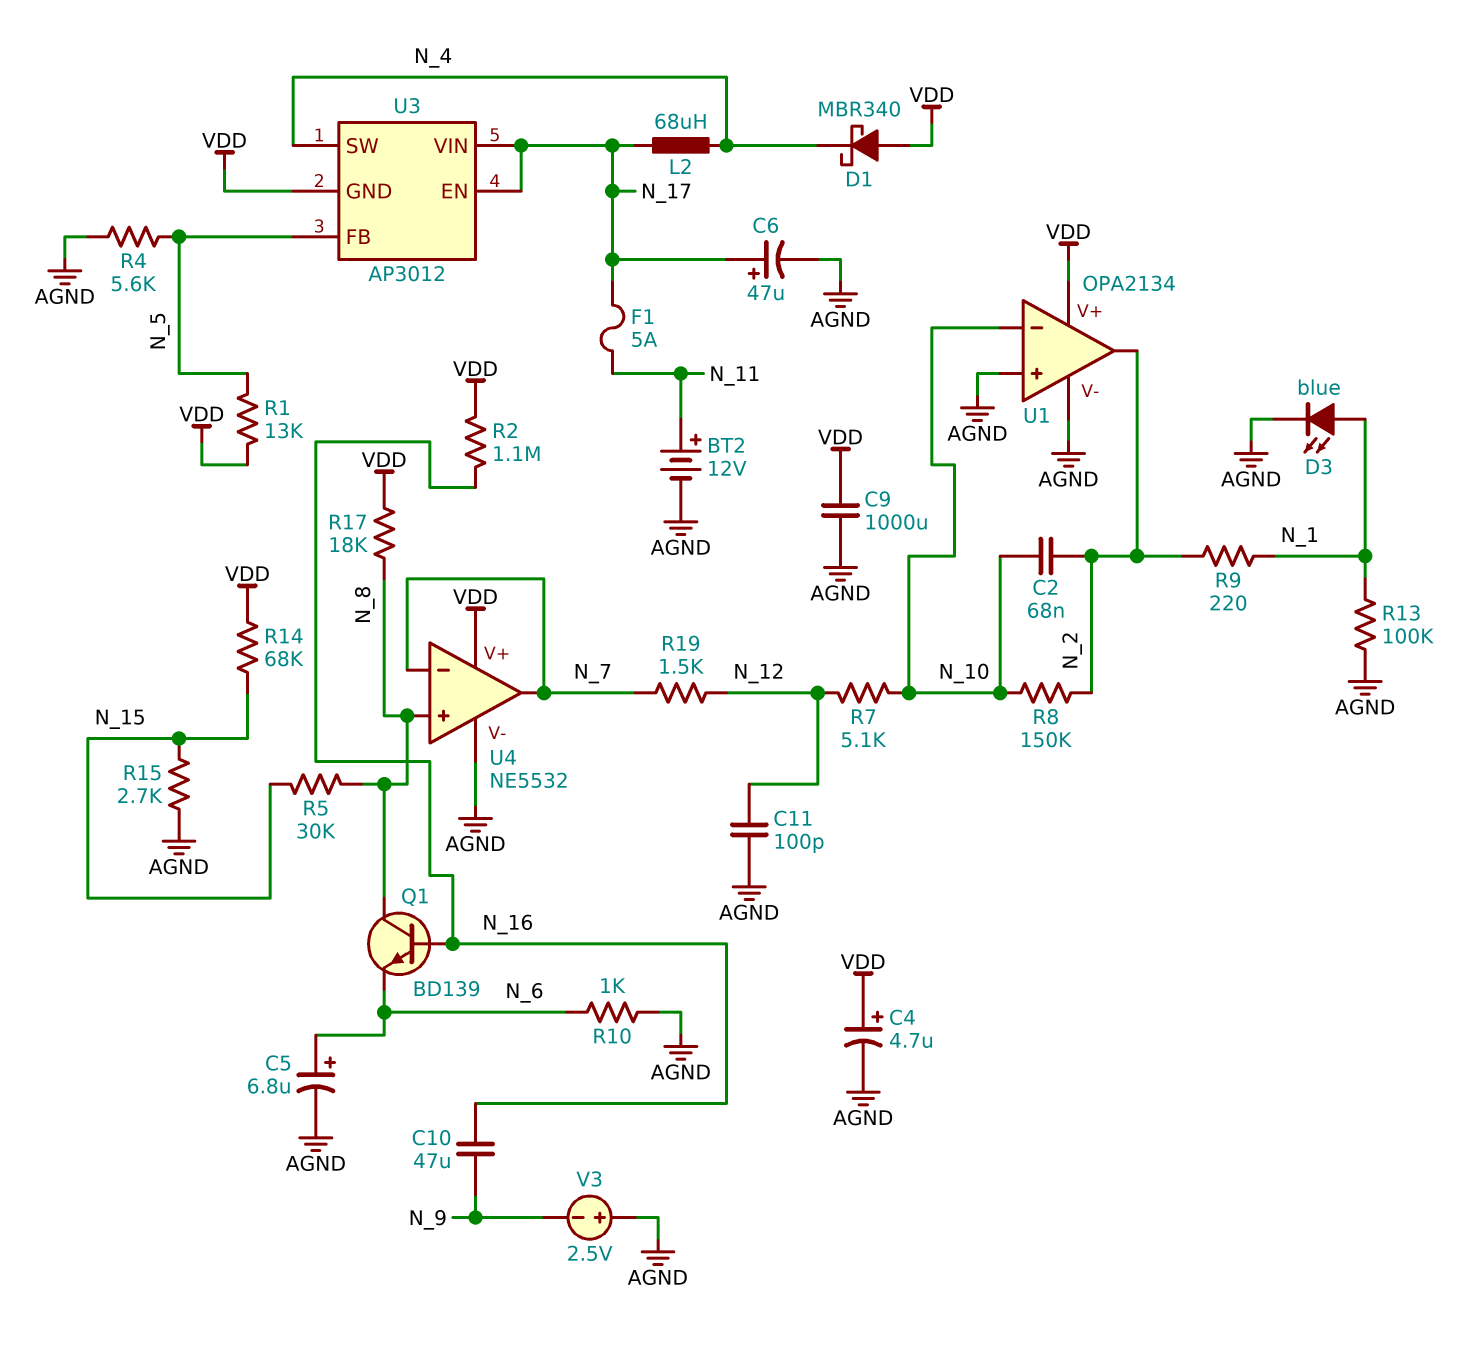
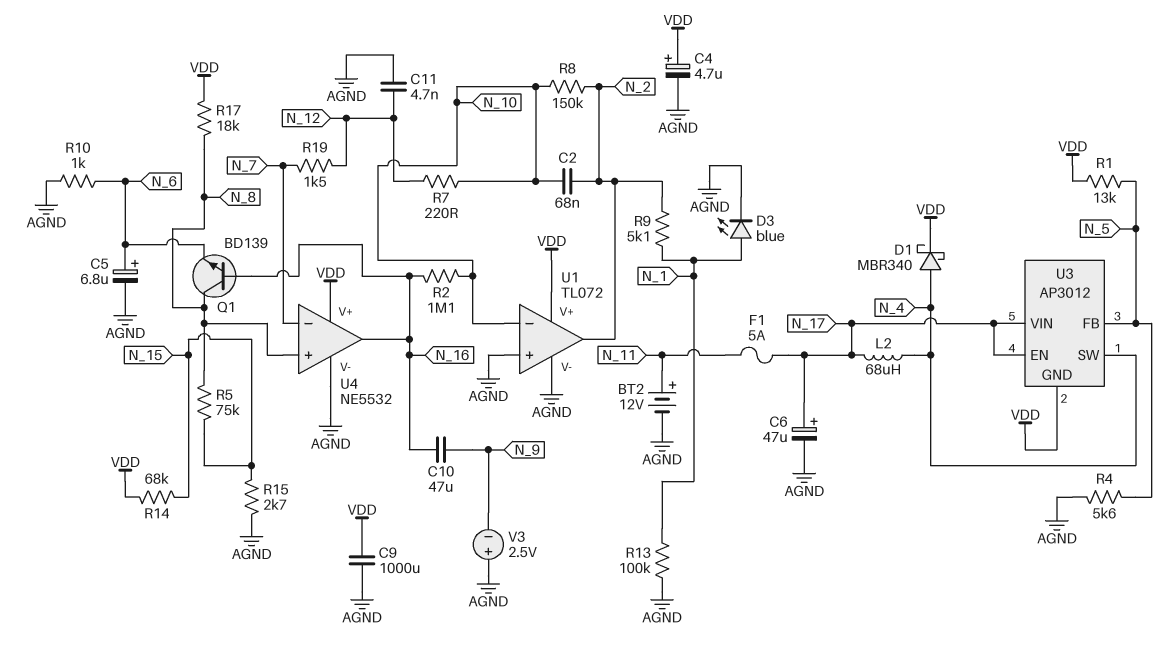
C11: 100pF (AGND, N_12) -> 4.7nF (AGND, N_12)
D1: schottky MBR340 (A VDD, K N_4) -> schottky MBR340 (A N_4, K VDD)
R2: 1.1M (N_16, VDD) -> 1.1M (N_10, N_16)
R5: 30k (N_8, N_15) -> 75k (N_8, N_15)
R7: 5.1k (N_10, N_12) -> 220 (N_10, N_12)
R9: 220 (N_1, N_2) -> 5.1k (N_1, N_2)
U1: OPA2134 -> TL072
U4 pin out: N_7 -> N_16

